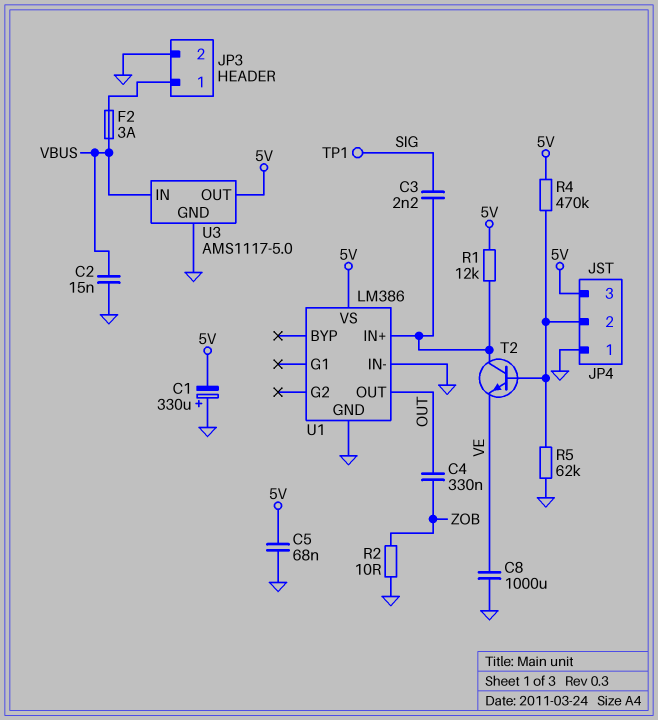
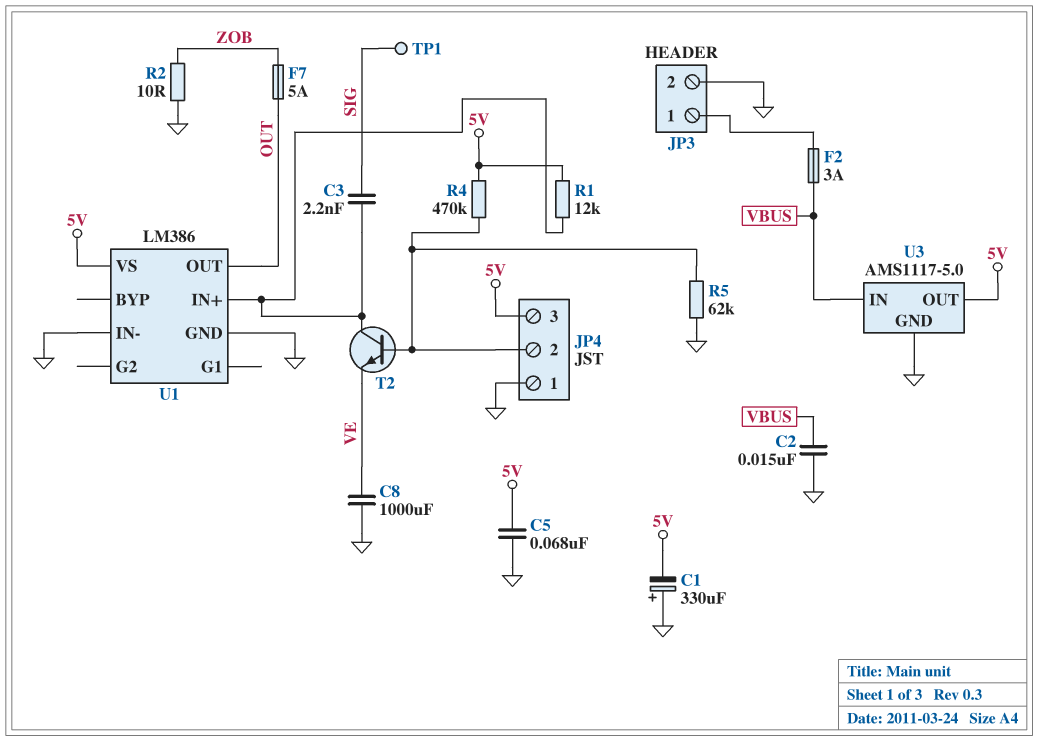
C4: 330nF (OUT, ZOB) -> none
F7: none -> 5A (OUT, ZOB)

